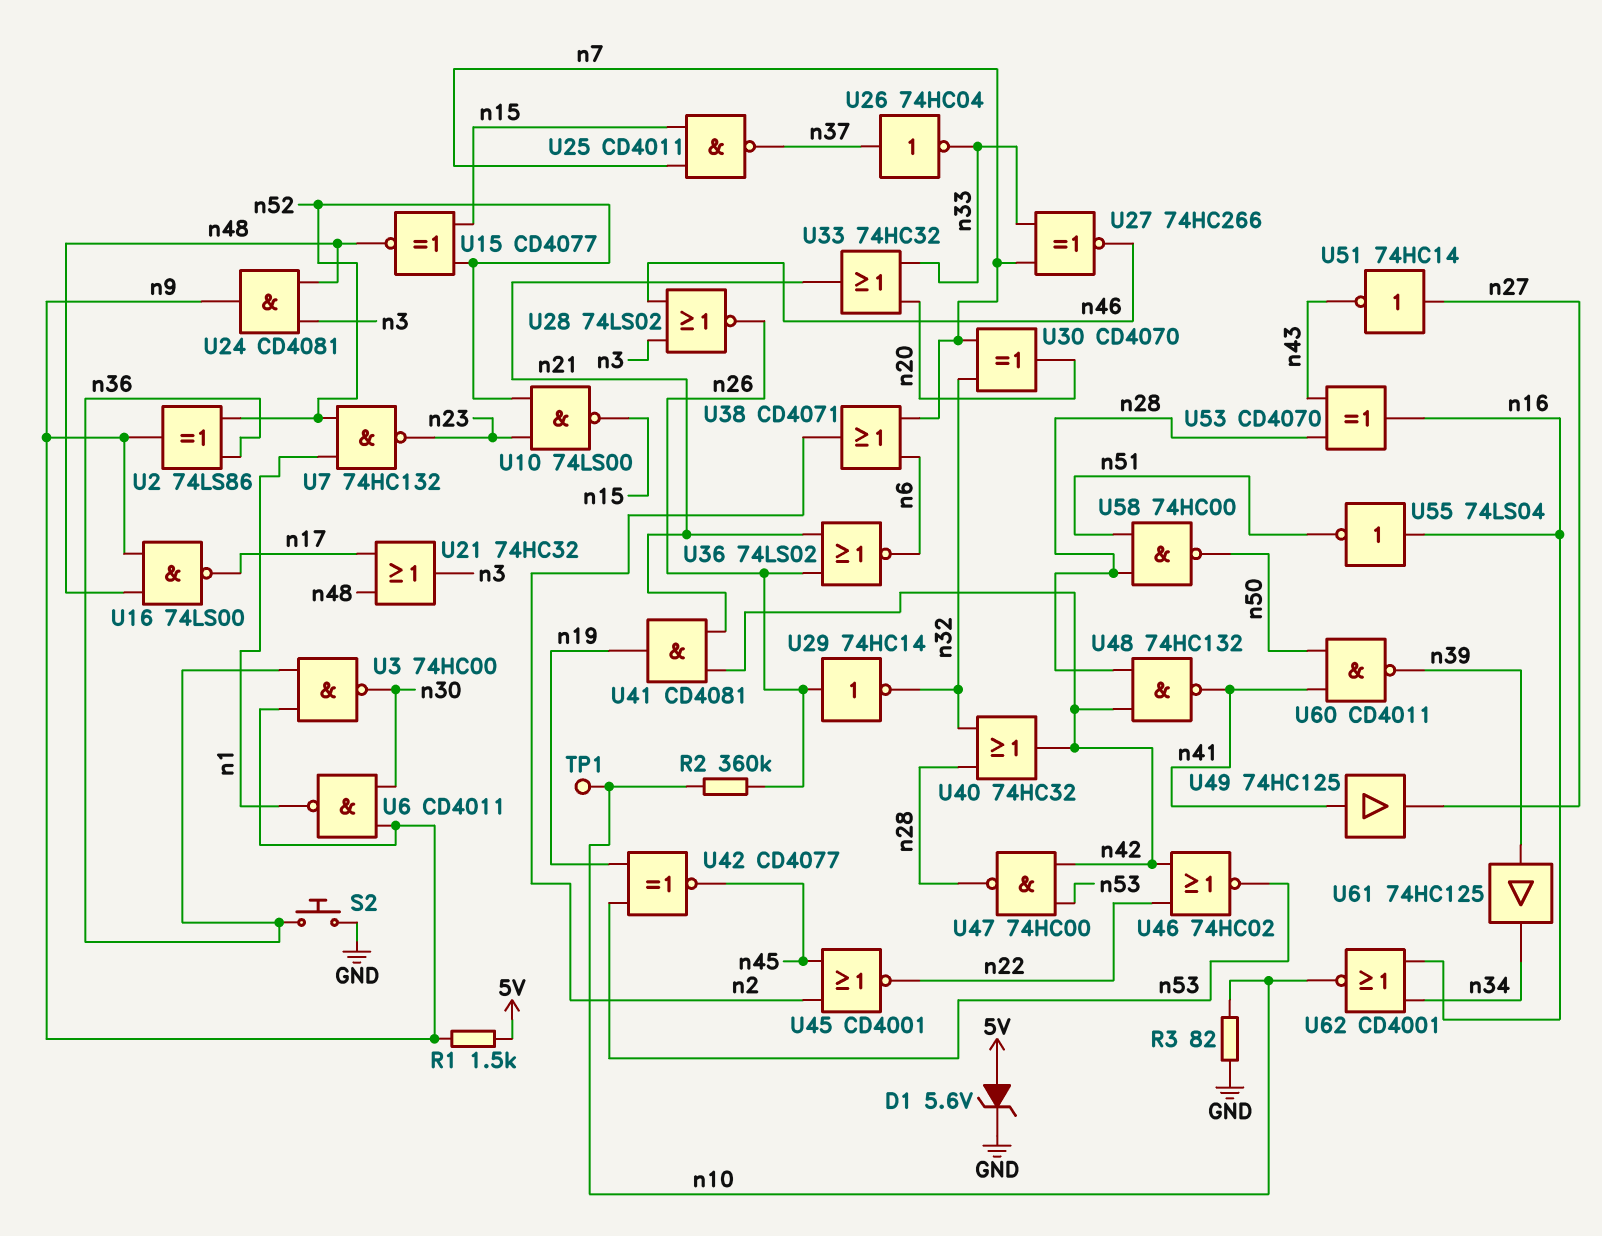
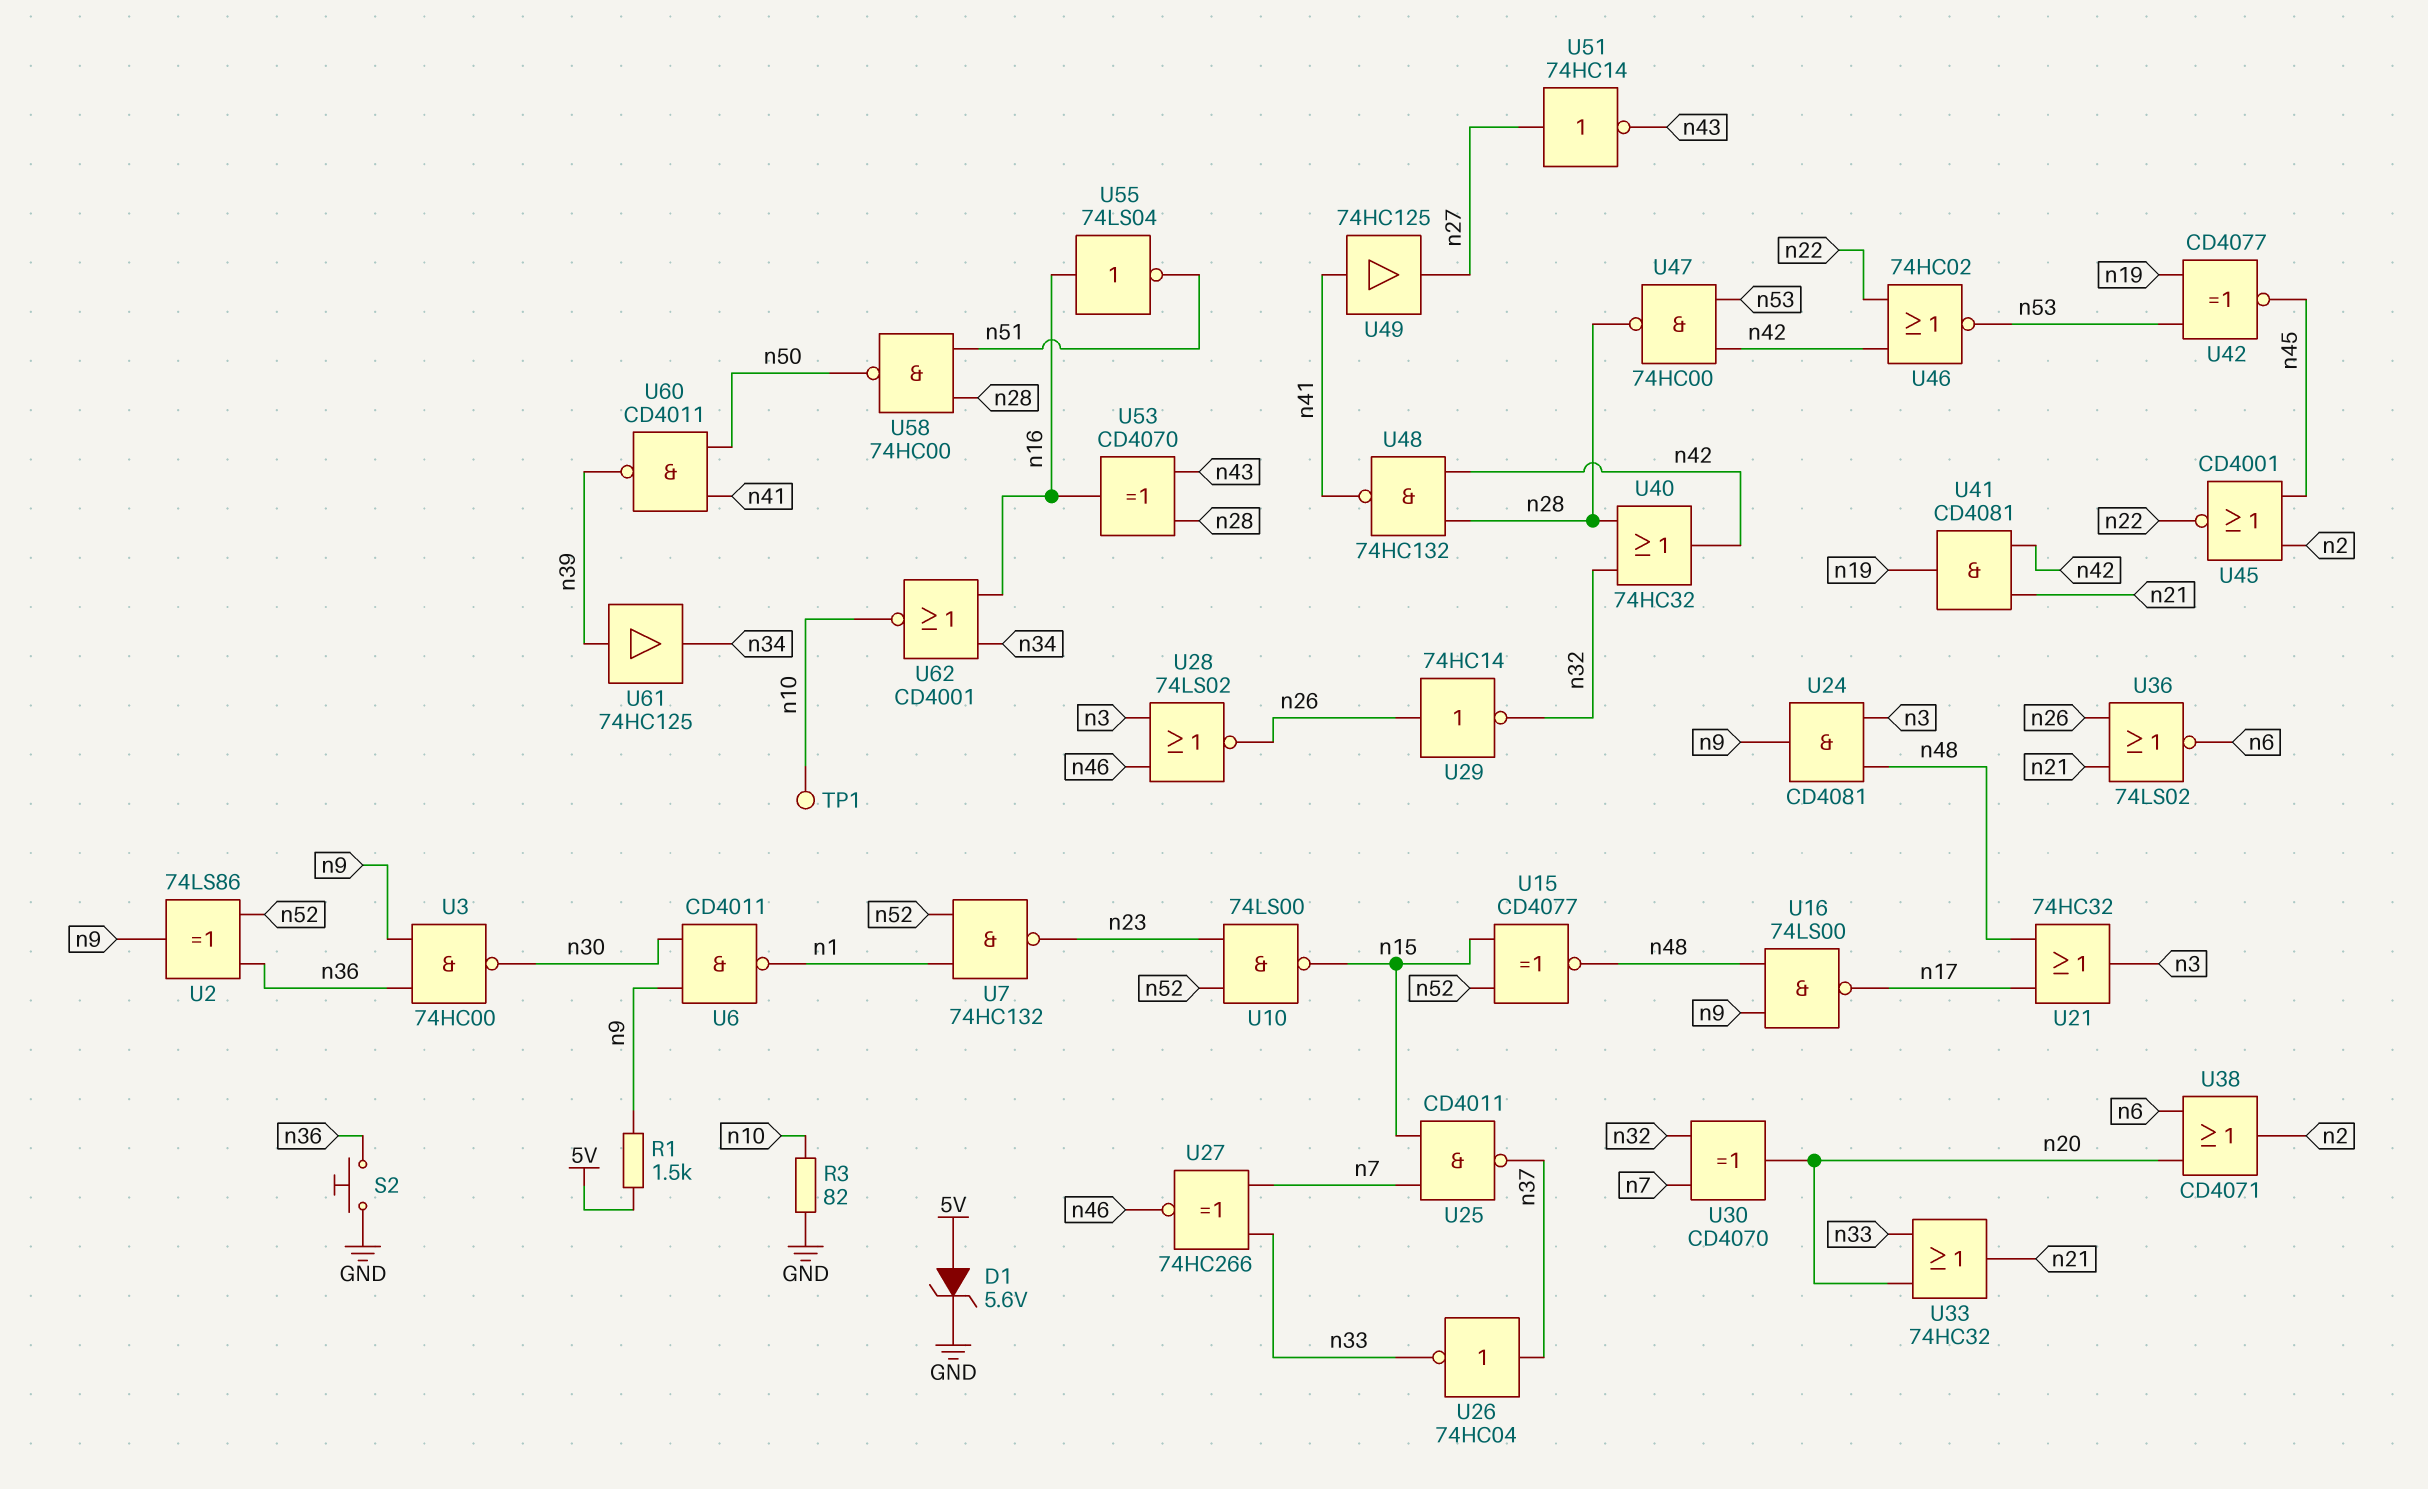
R2: 360k (n10, n26) -> none
U38: OR CD4071 (in n6, in n7, out n2) -> OR CD4071 (in n6, in n20, out n2)

